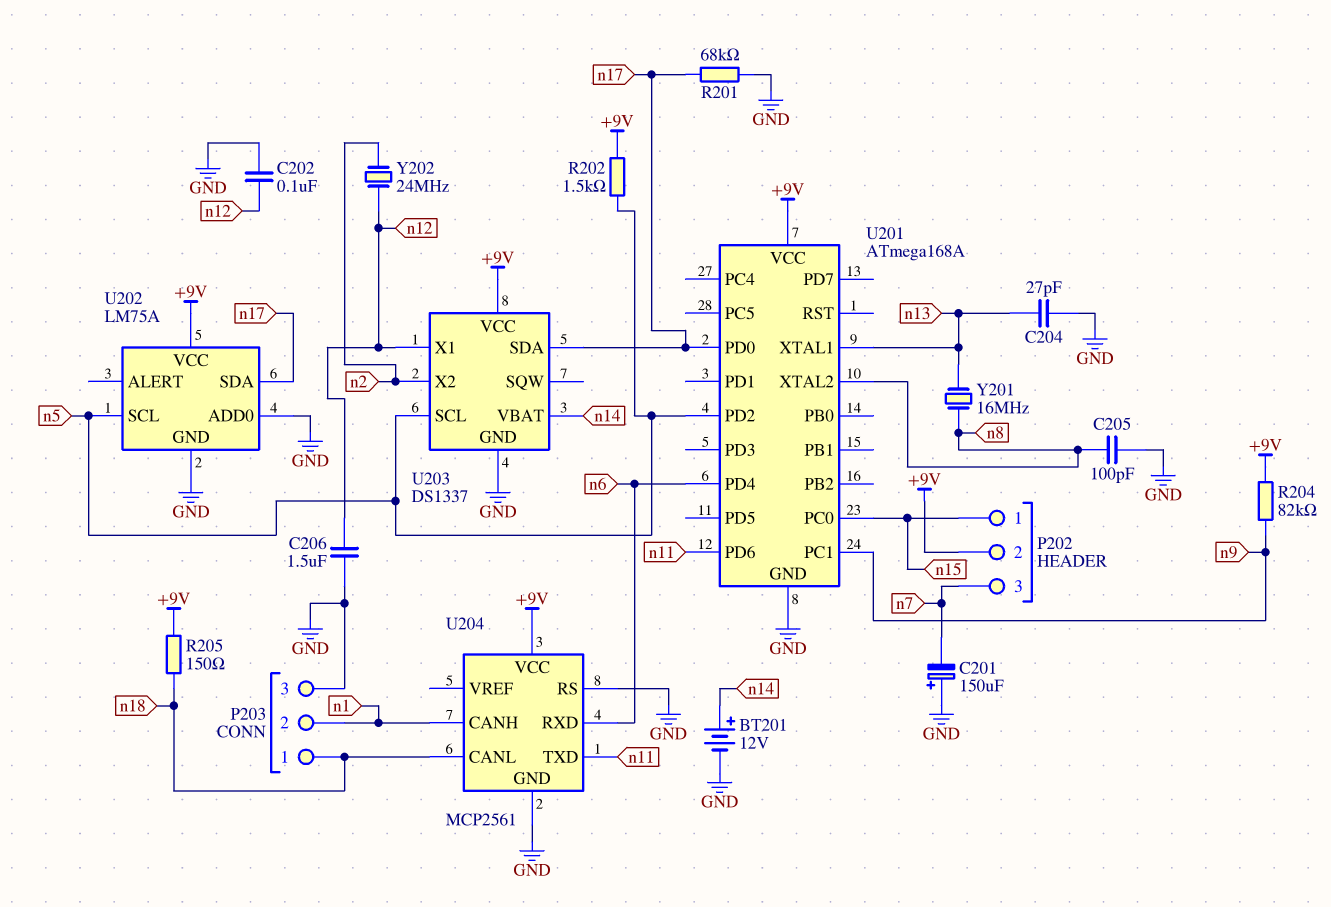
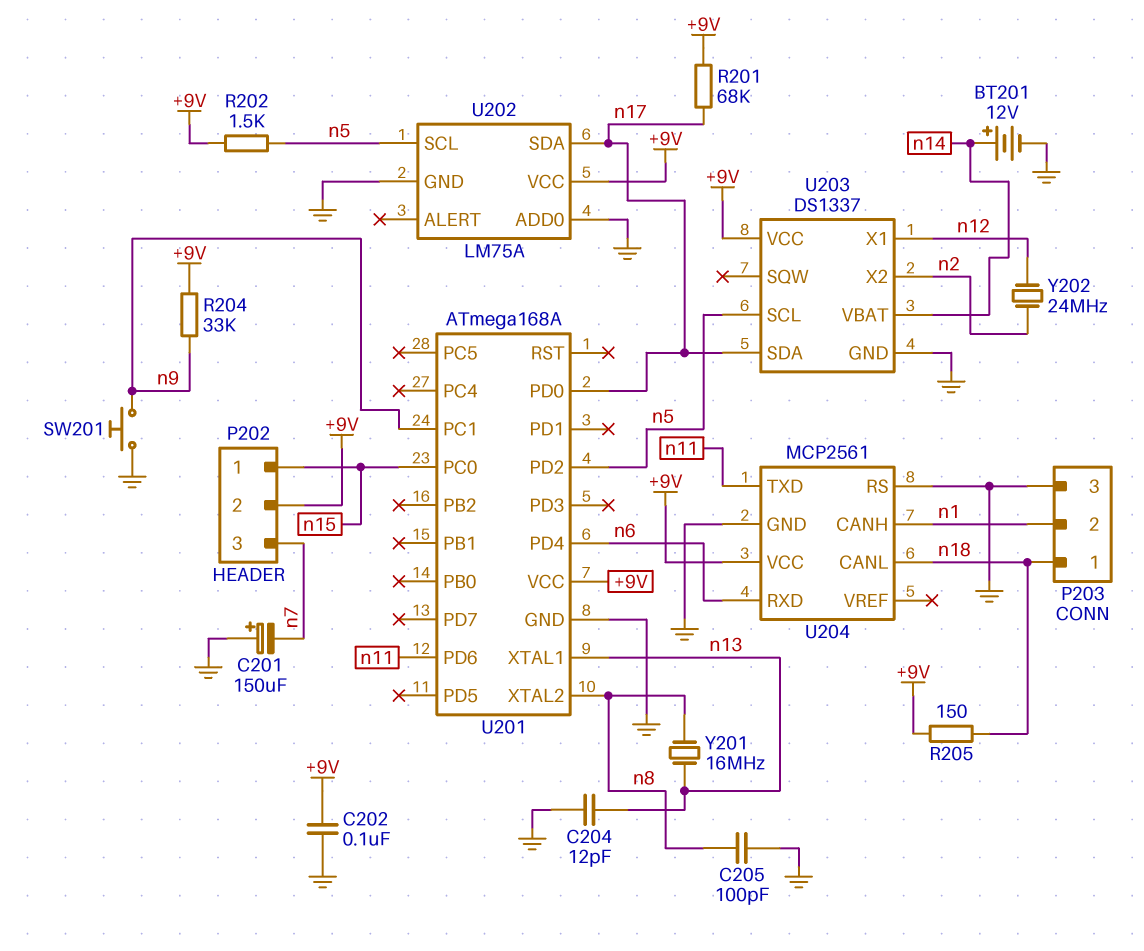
C202: 100nF (GND, n12) -> 100nF (+9V, GND)
C204: 27pF (GND, n13) -> 12pF (GND, n13)
C206: 1.5uF (GND, n12) -> none
R201: 68k (GND, n17) -> 68k (+9V, n17)
R204: 82k (+9V, n9) -> 33k (+9V, n9)
SW201: none -> button (GND, n9)

